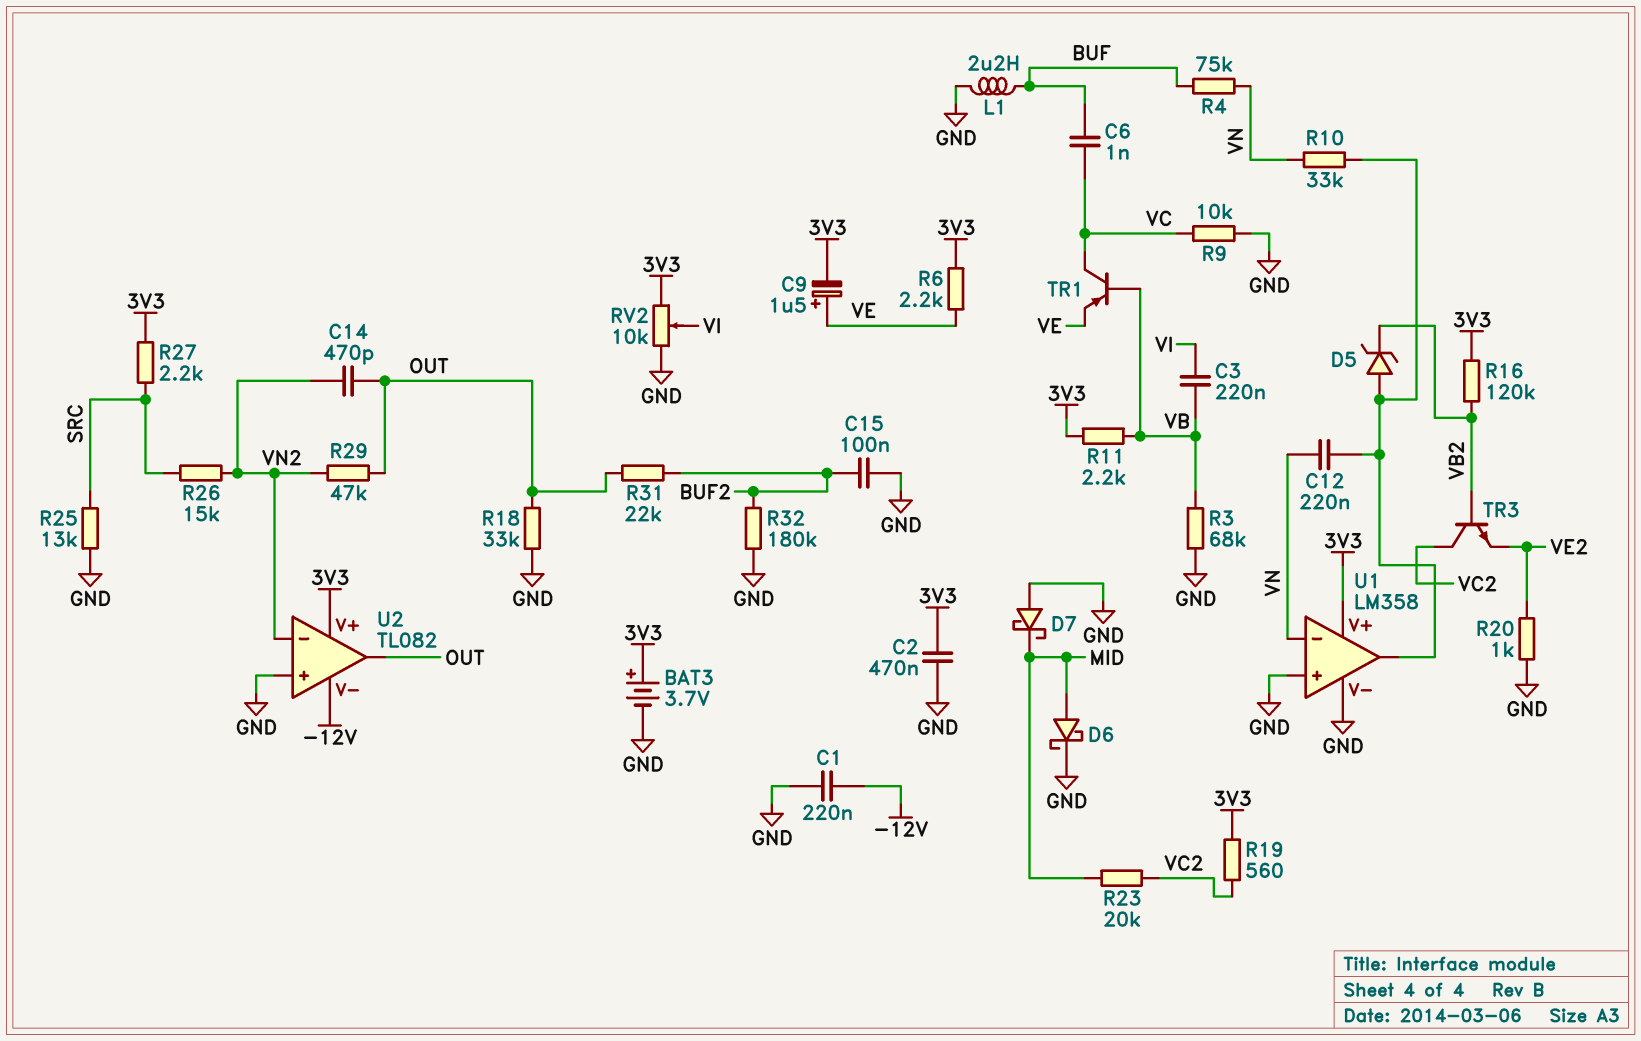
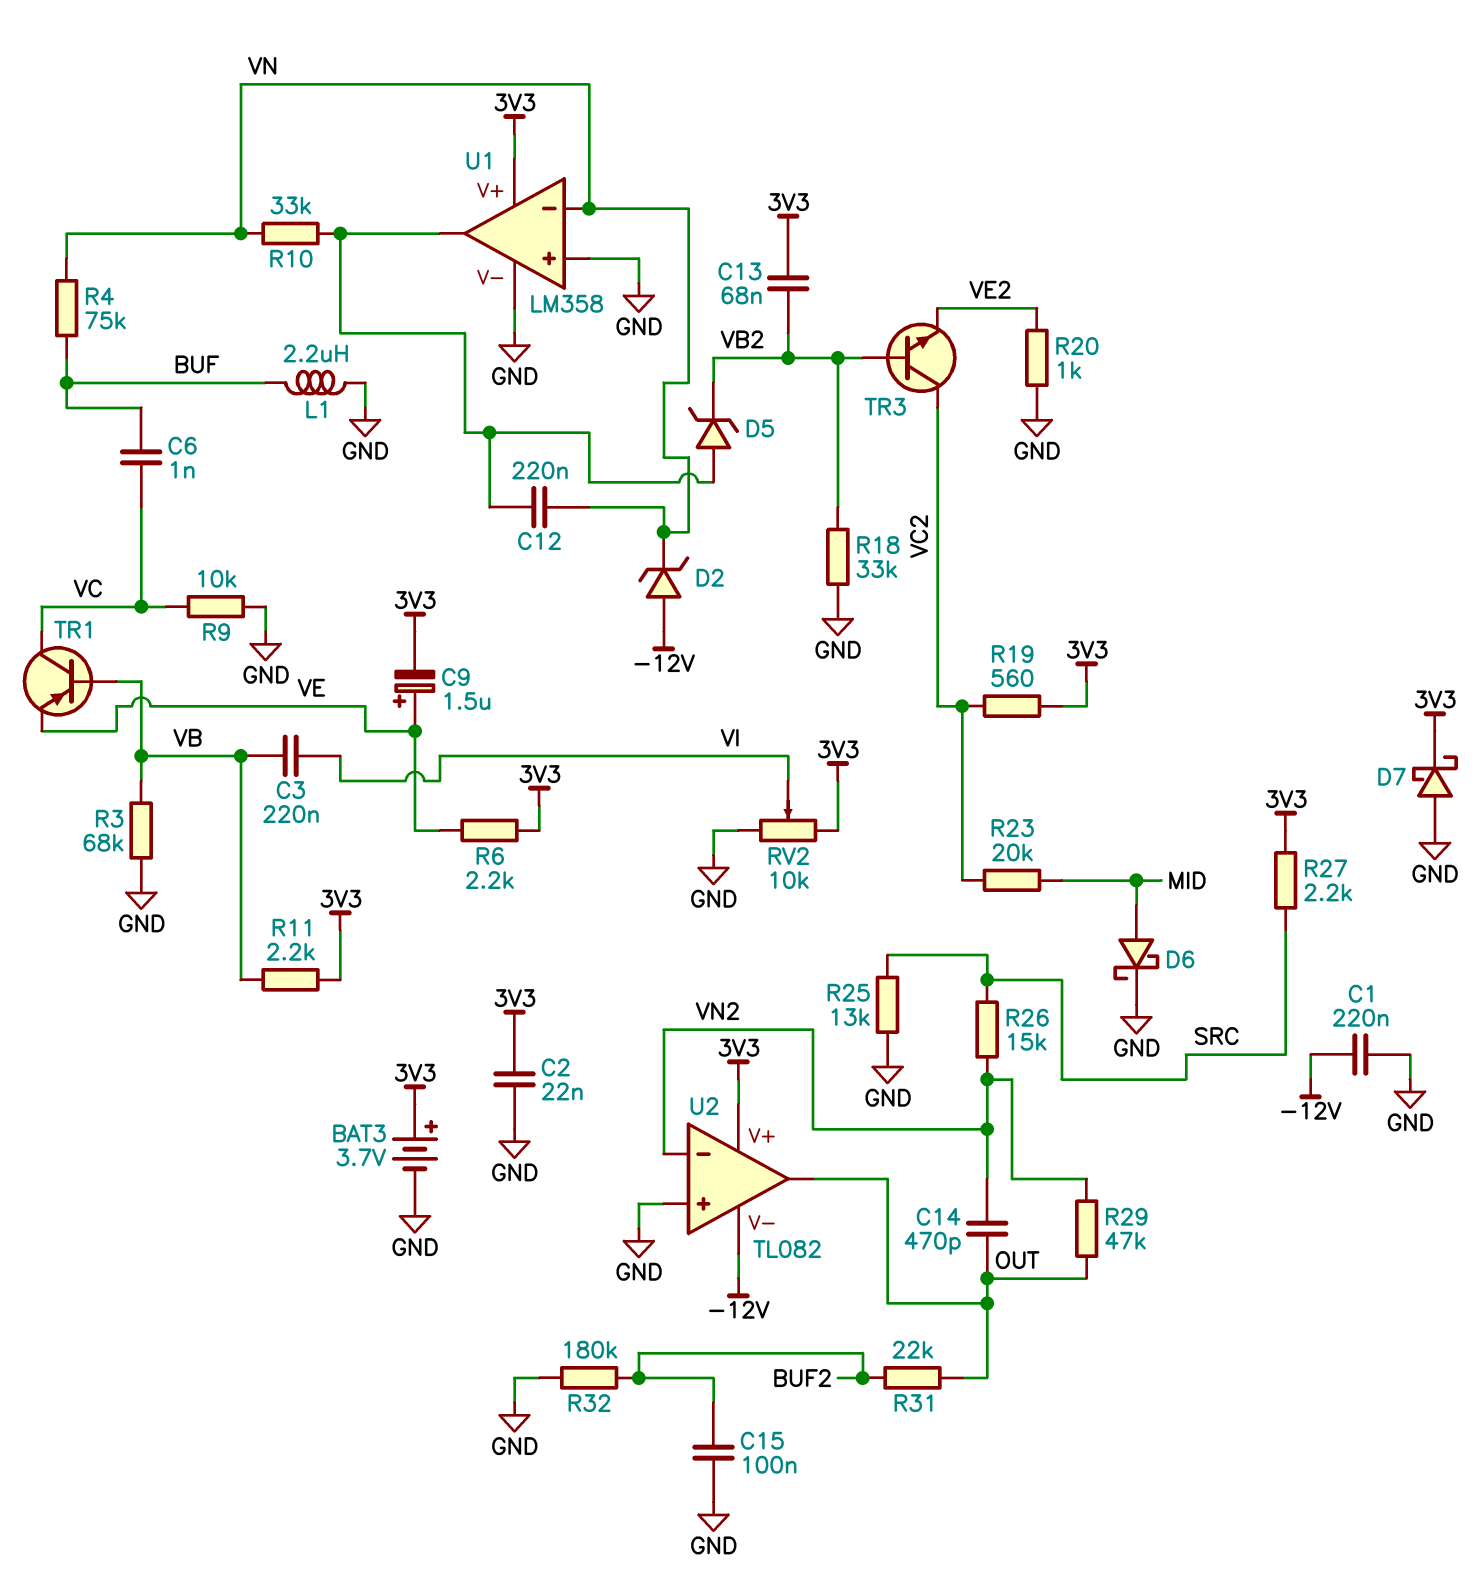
C2: 470nF (3V3, GND) -> 22nF (3V3, GND)
C13: none -> 68nF (3V3, VB2)
D2: none -> zener (A -12V, K VN)
D7: schottky (A GND, K MID) -> schottky (A GND, K 3V3)
R16: 120k (3V3, VB2) -> none
R18: 33k (GND, OUT) -> 33k (GND, VB2)

